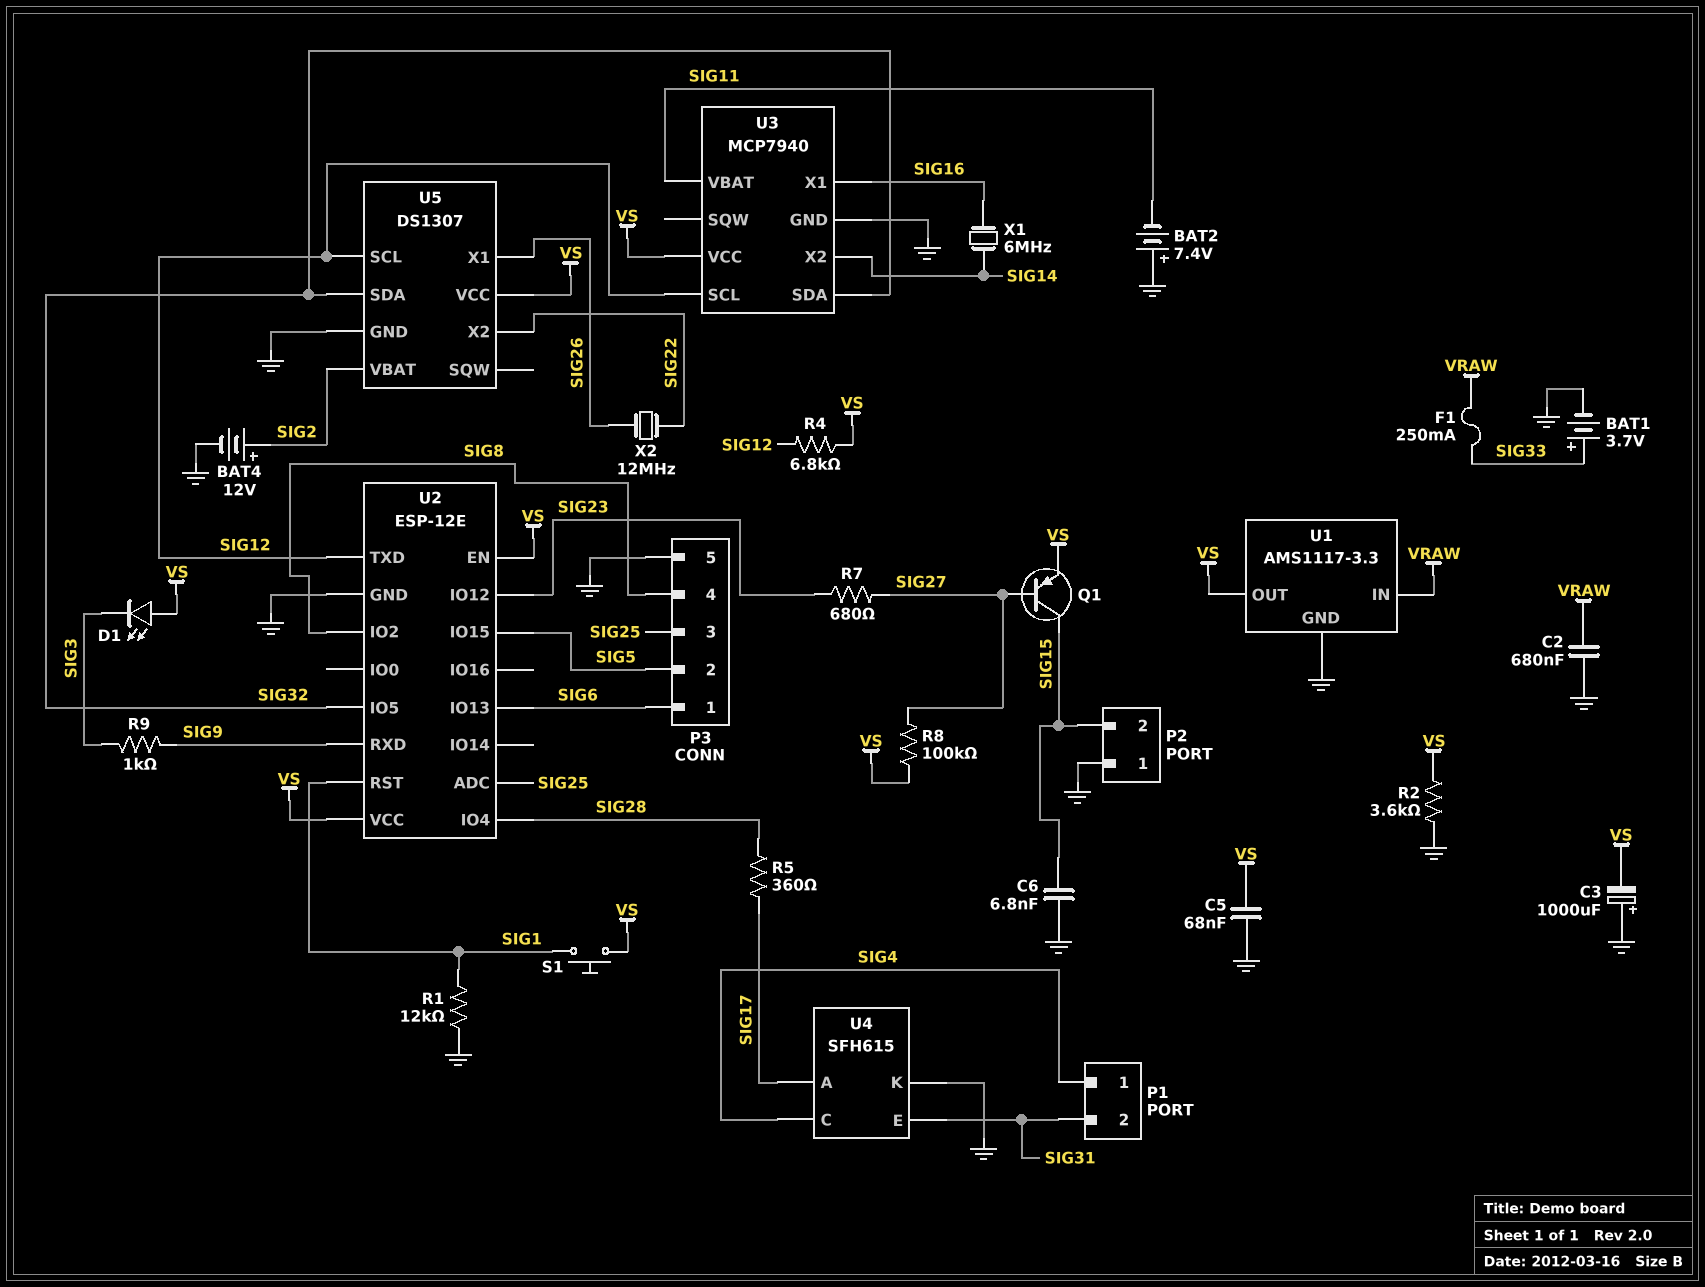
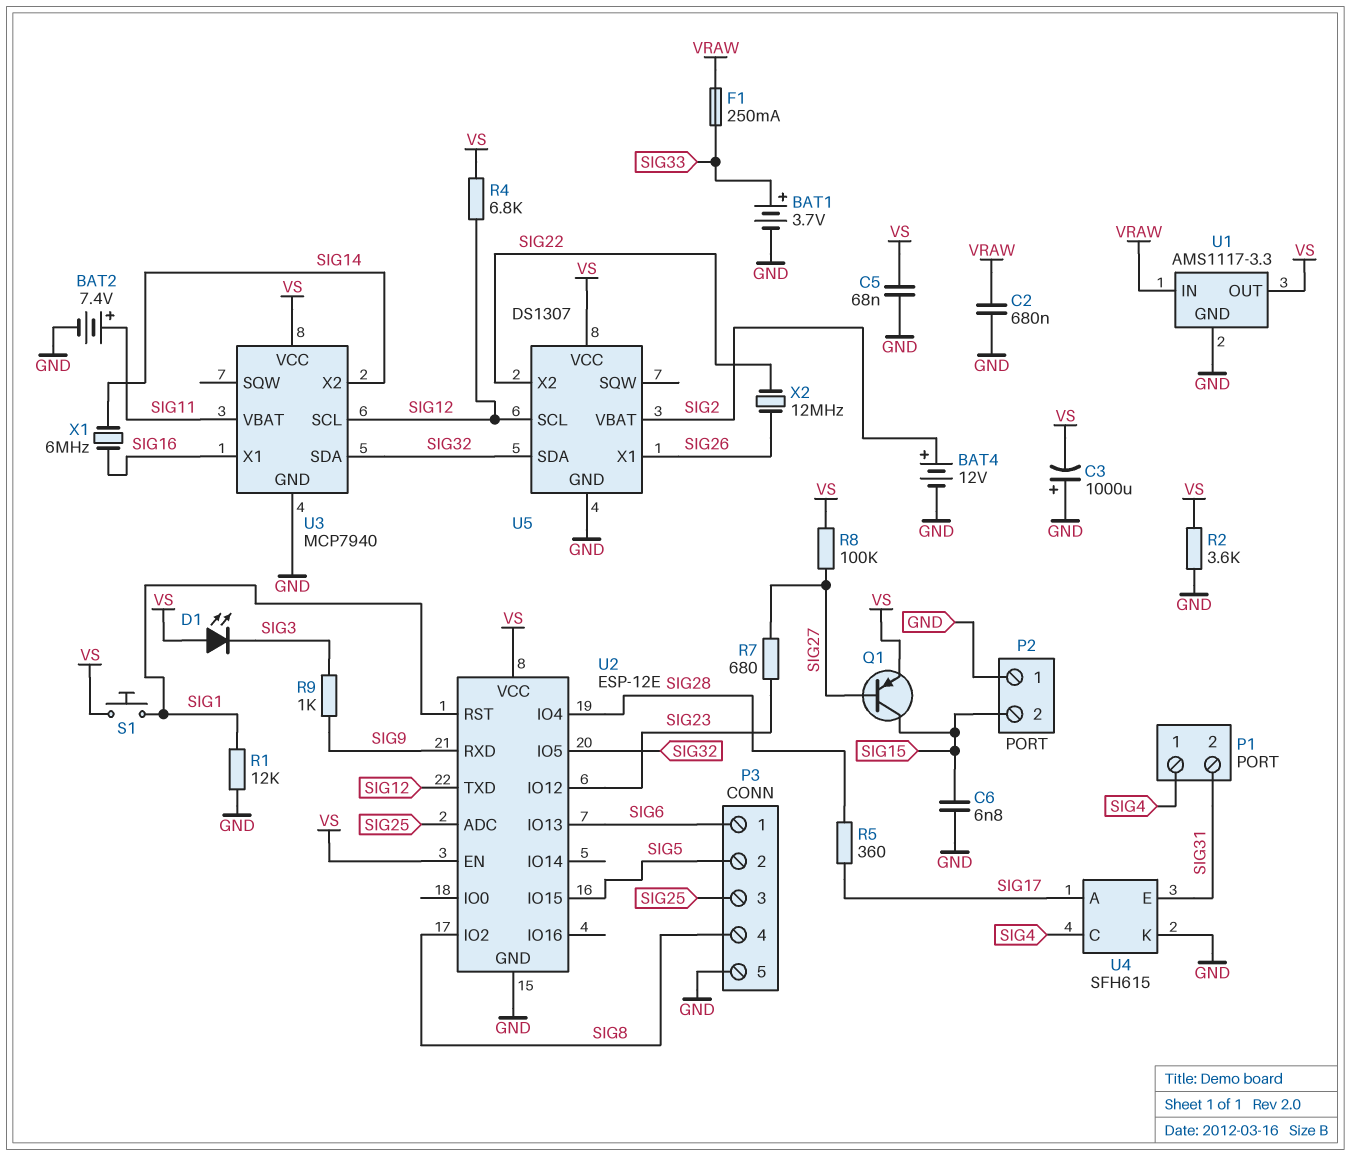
BAT2: 7.4V (plus GND, minus SIG11) -> 7.4V (plus SIG11, minus GND)

